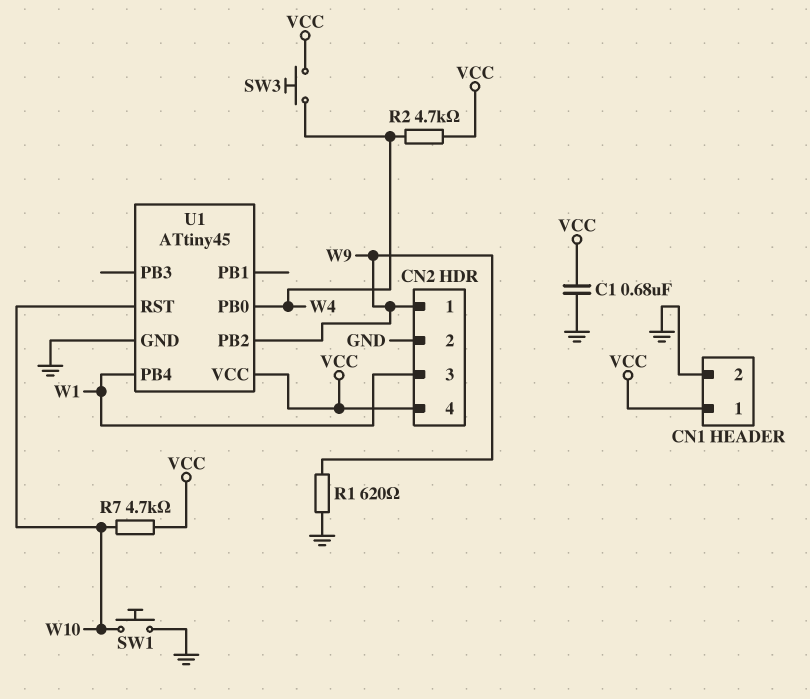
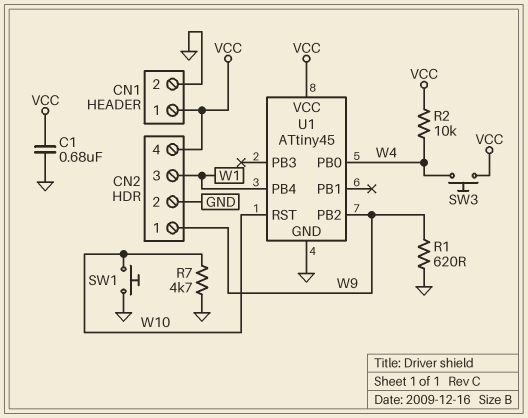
R2: 4.7k (VCC, W4) -> 10k (VCC, W4)
R7: 4.7k (VCC, W10) -> 4.7k (GND, W10)

